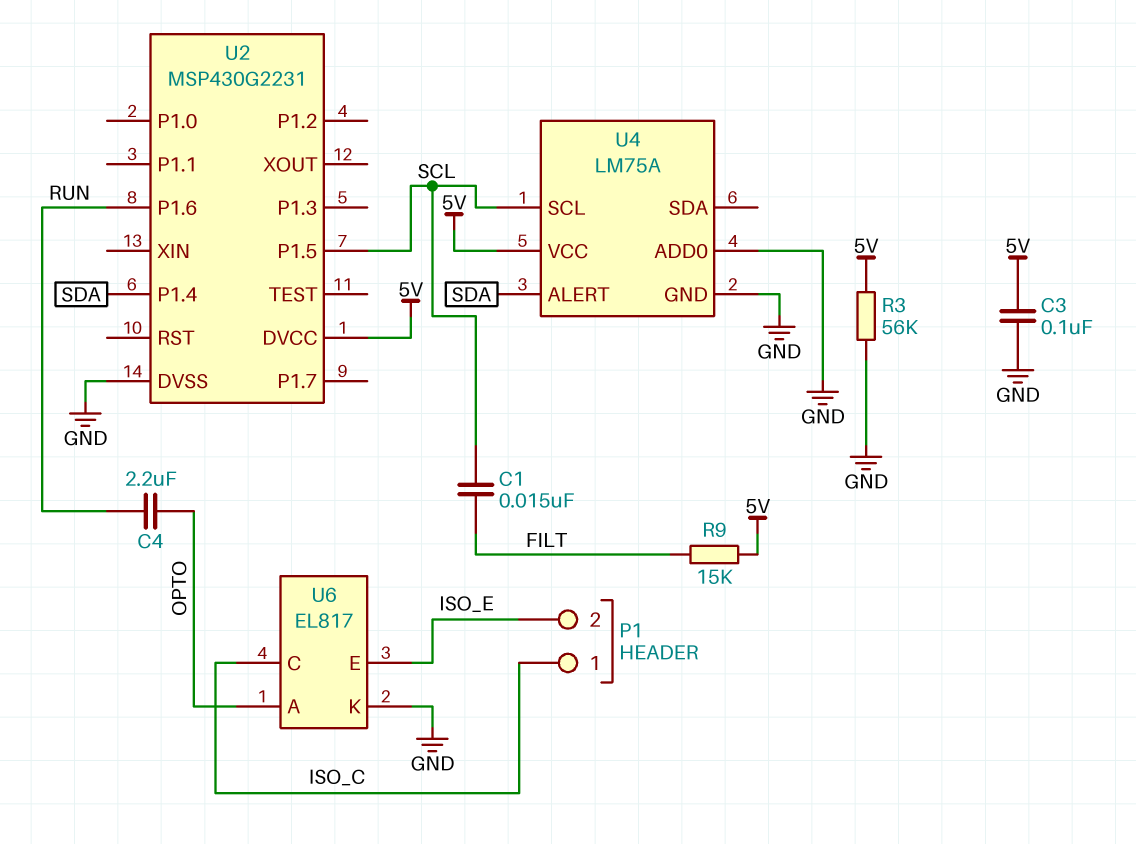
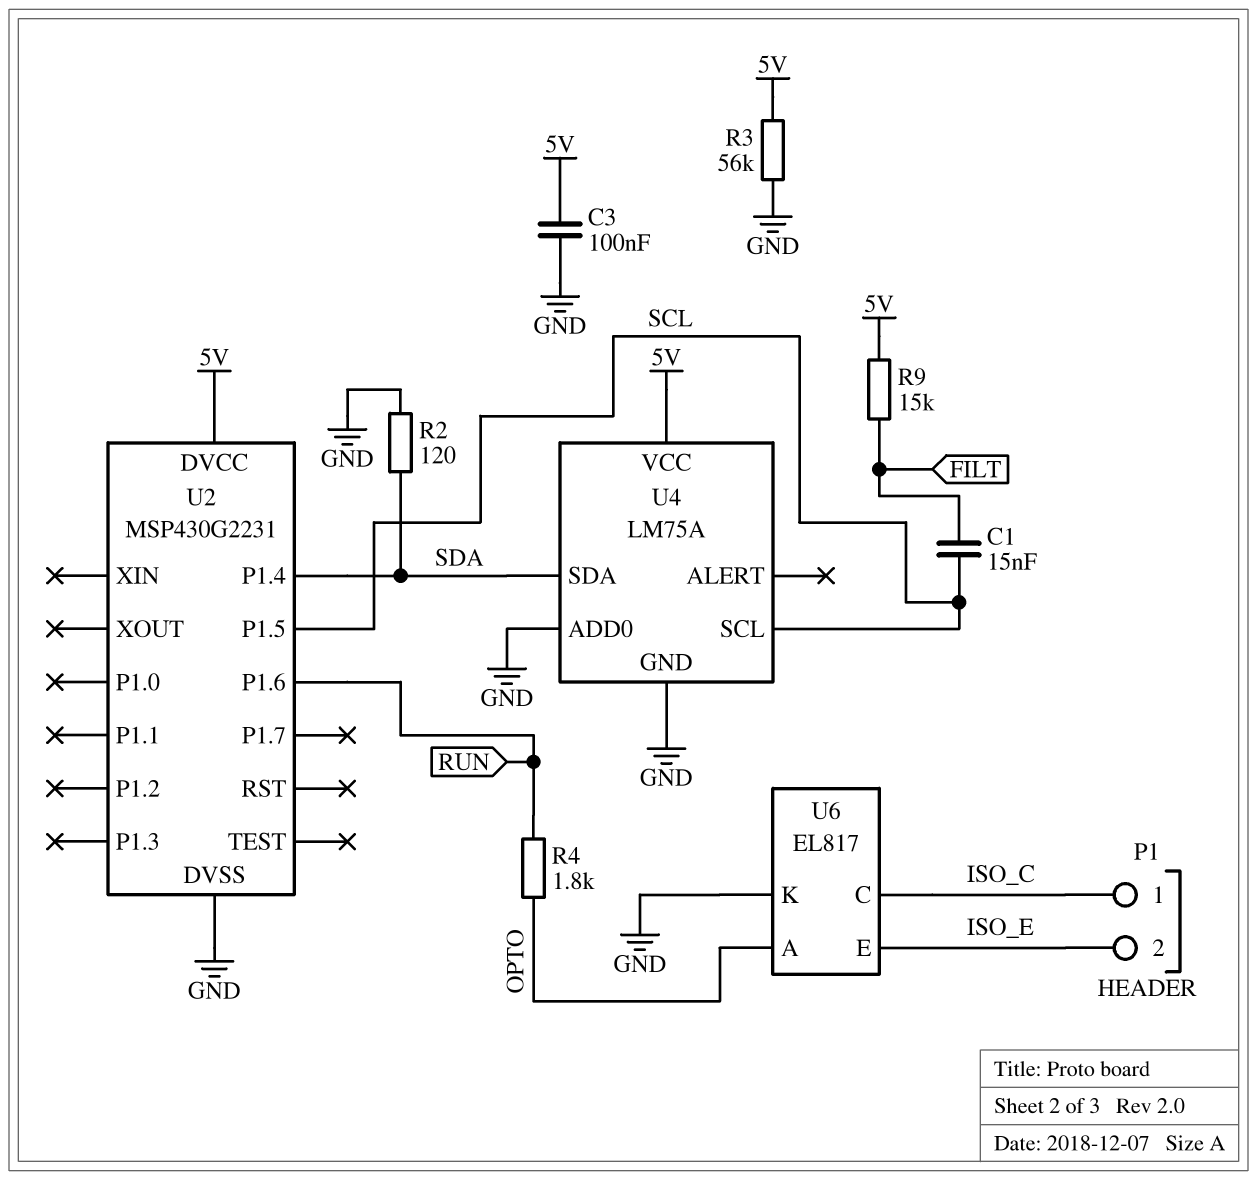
C4: 2.2uF (OPTO, RUN) -> none
R2: none -> 120 (GND, SDA)
R4: none -> 1.8k (OPTO, RUN)
U4 pin ALERT: SDA -> none
U4 pin SDA: none -> SDA

